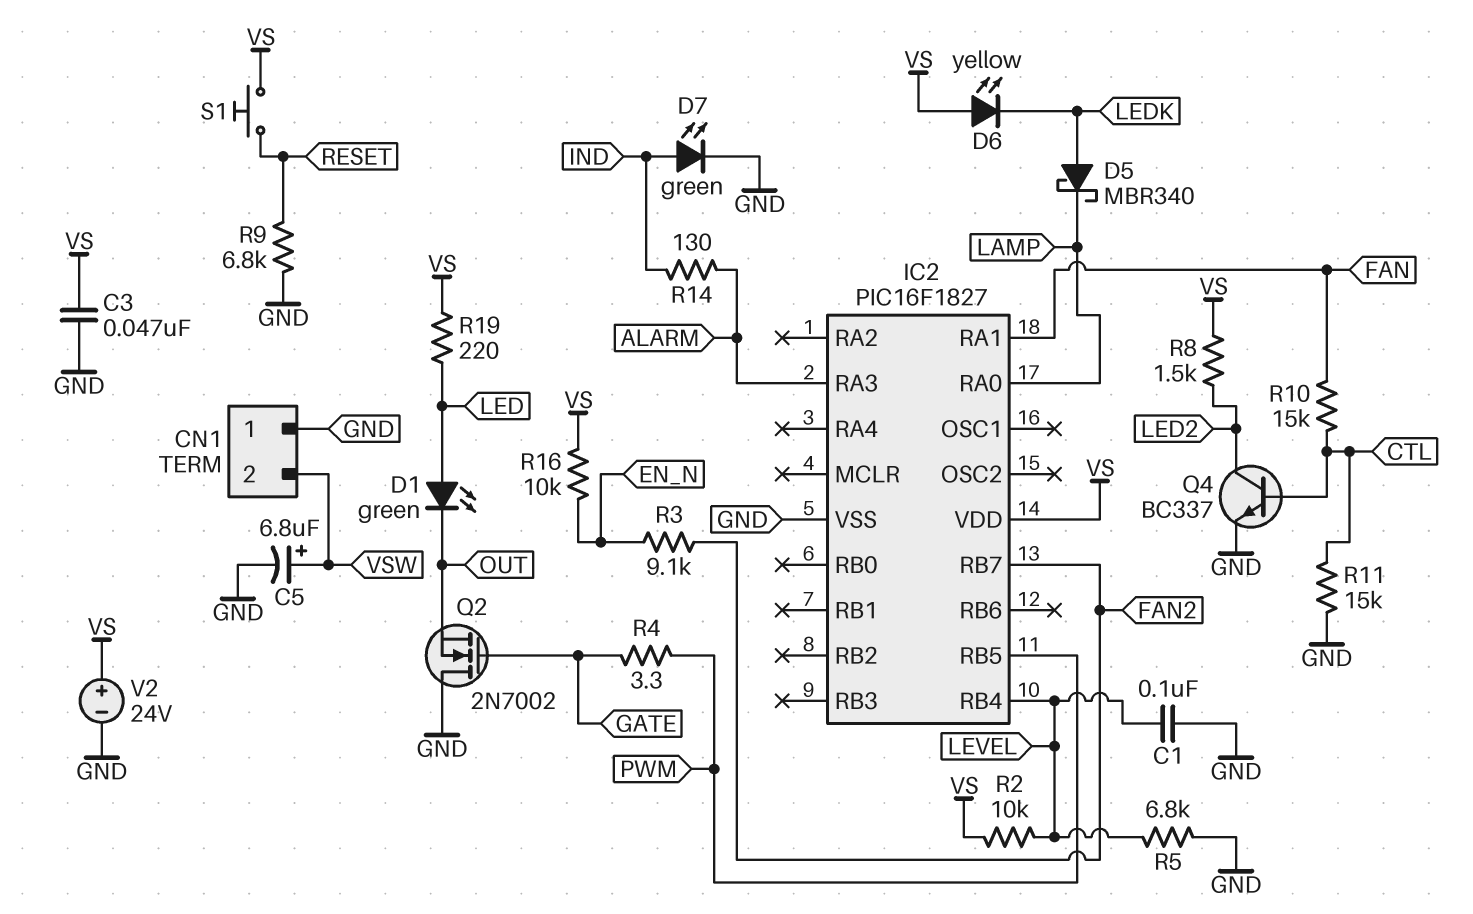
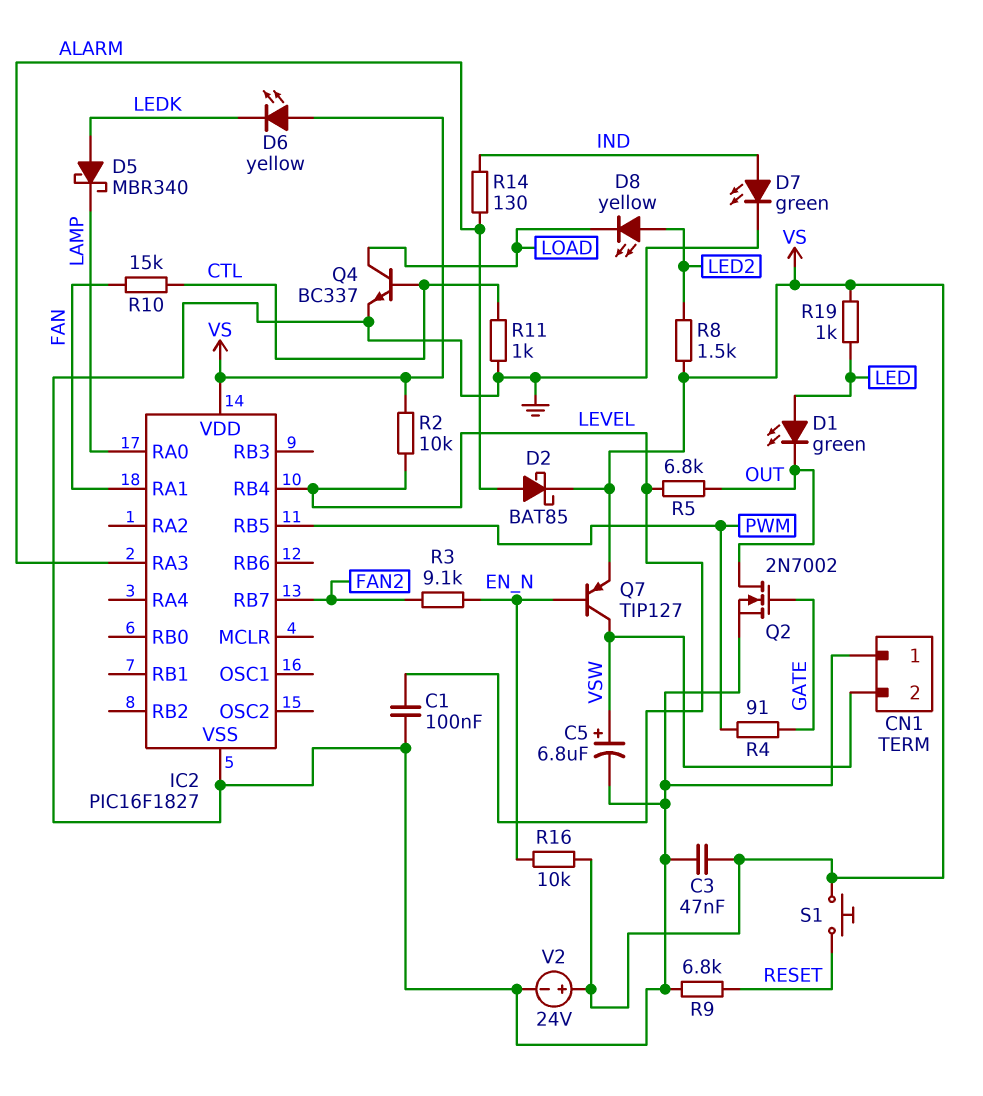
D2: none -> schottky BAT85 (A ALARM, K VS)
D8: none -> LED yellow (A LED2, K LOAD)
Q2: NMOS 2N7002 (G GATE, D GND, S OUT) -> NMOS 2N7002 (G GATE, D OUT, S GND)
Q4: NPN BC337 (B CTL, C LED2, E GND) -> NPN BC337 (B CTL, C LOAD, E GND)
Q7: none -> PNP TIP127 (B EN_N, C VSW, E VS)
R4: 3.3 (GATE, PWM) -> 91 (GATE, PWM)
R5: 6.8k (GND, LEVEL) -> 6.8k (LEVEL, OUT)
R11: 15k (CTL, GND) -> 1k (CTL, GND)
R19: 220 (LED, VS) -> 1k (LED, VS)

